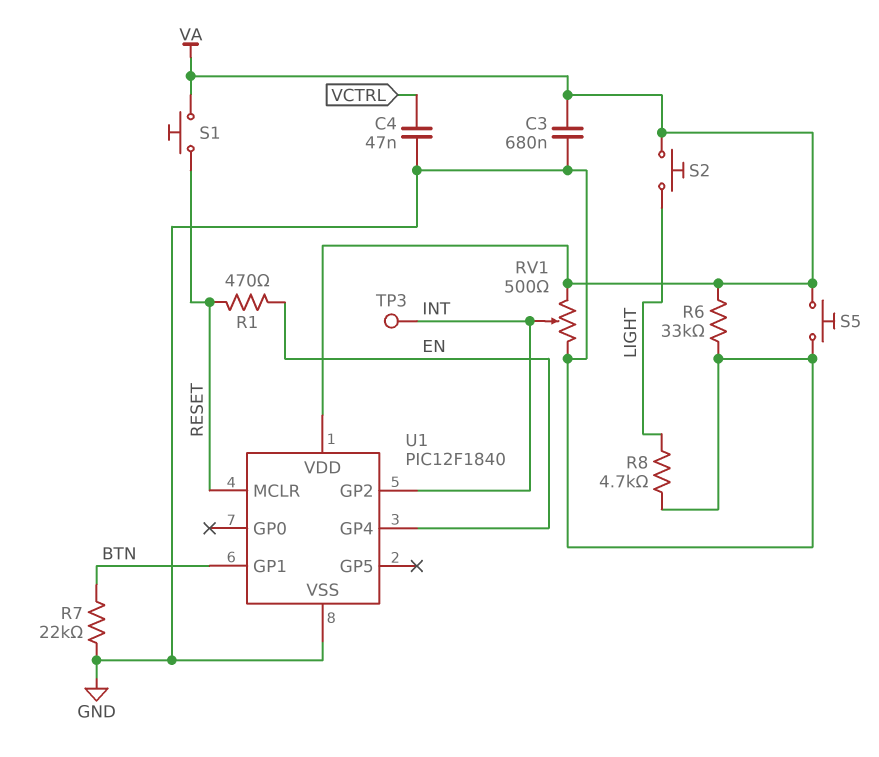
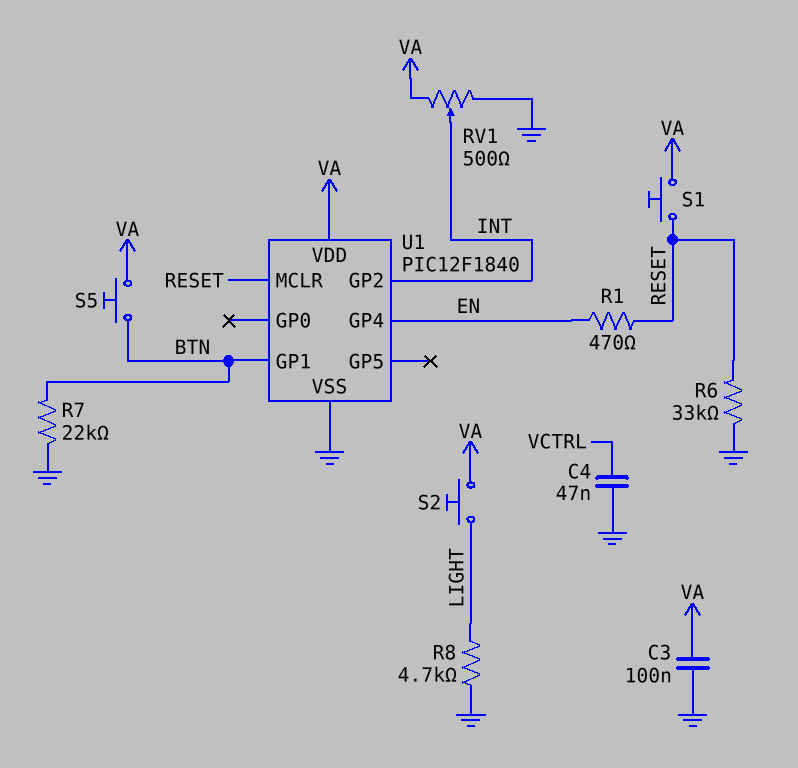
C3: 680nF (GND, VA) -> 100nF (GND, VA)
R6: 33k (GND, VA) -> 33k (GND, RESET)
S5: button (GND, VA) -> button (BTN, VA)
TP3: test point (INT) -> none

